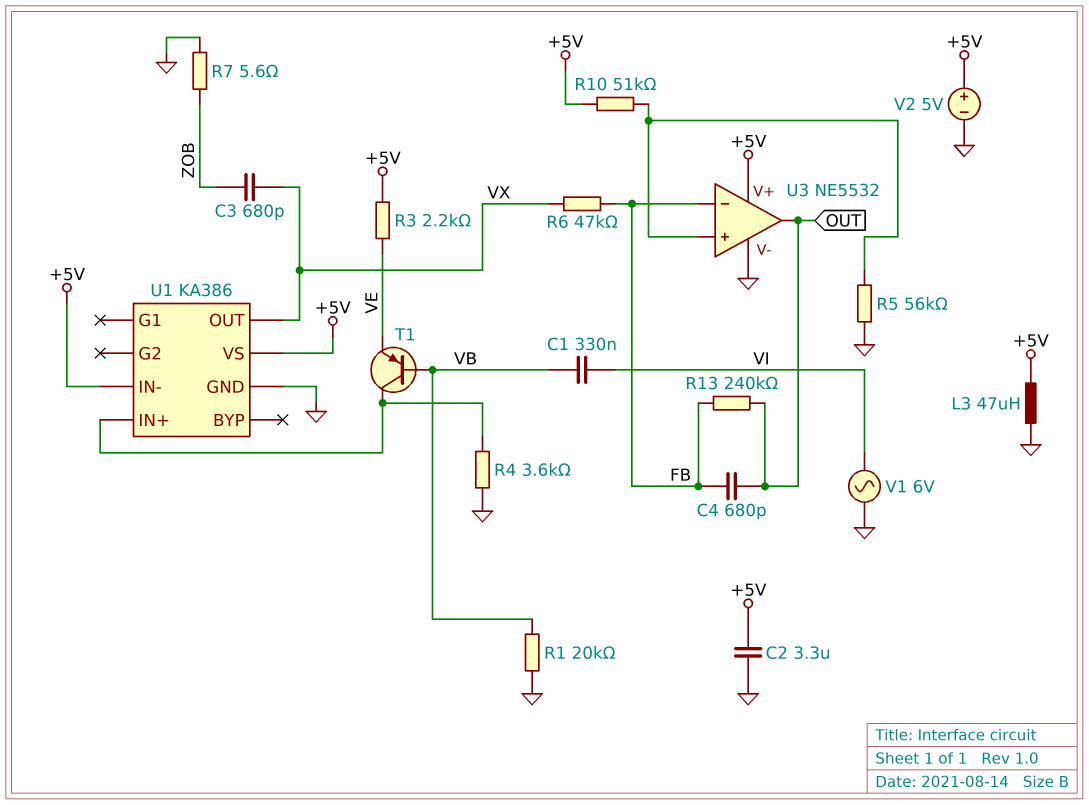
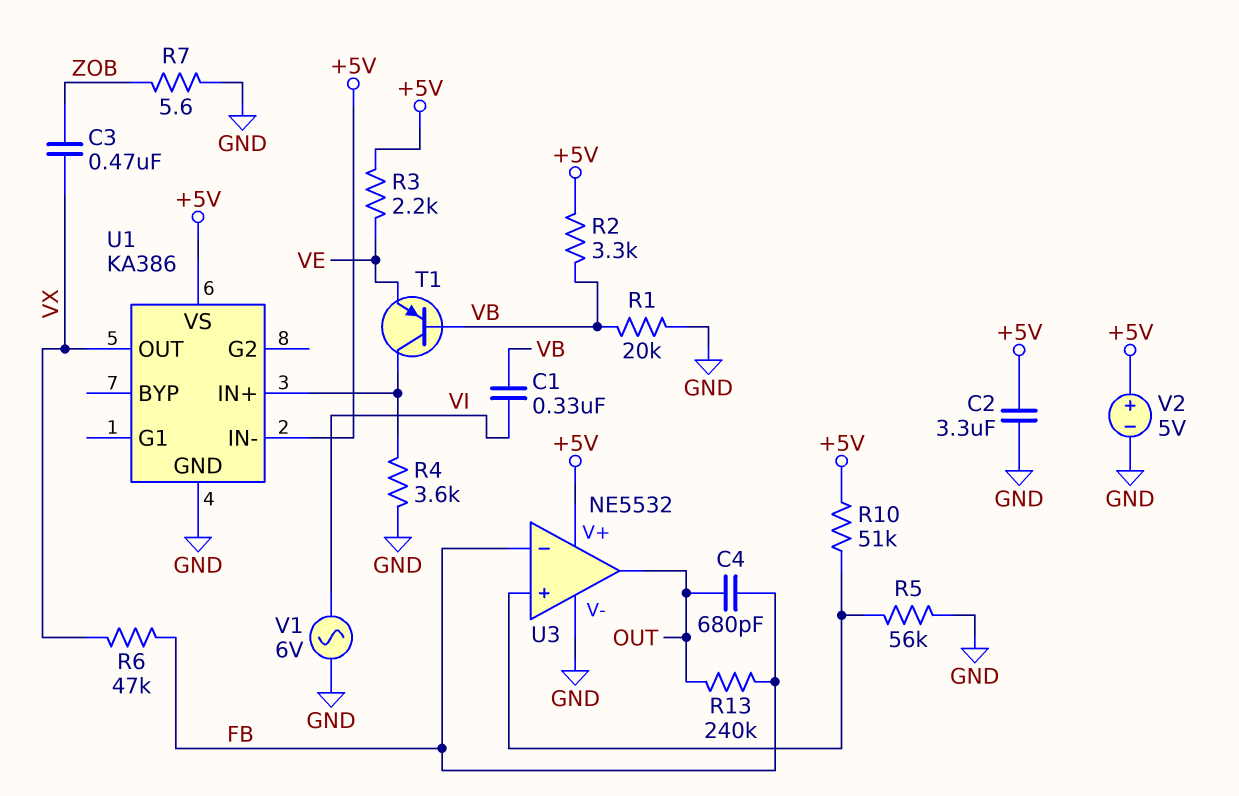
C3: 680pF (VX, ZOB) -> 470nF (VX, ZOB)
L3: 47uH (+5V, GND) -> none
R2: none -> 3.3k (+5V, VB)

